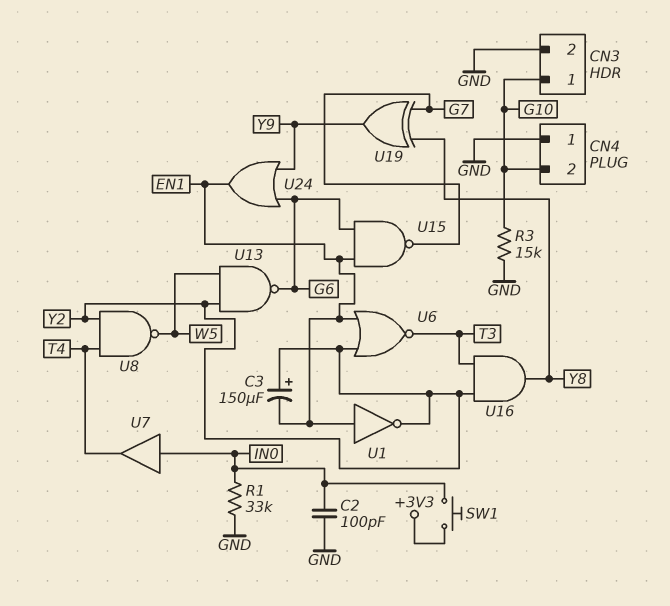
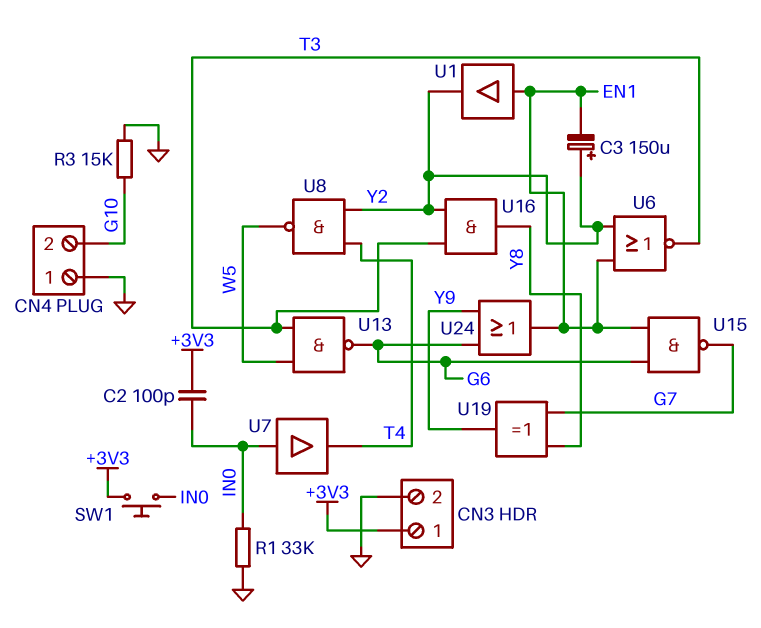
C2: 100pF (GND, IN0) -> 100pF (+3V3, IN0)
CN3 pin 1: G10 -> +3V3
U1: NOT (in EN1, out Y2) -> buffer (in EN1, out Y2)
U13: NAND (in W5, in Y2, out G6) -> NAND (in T3, in W5, out G6)

